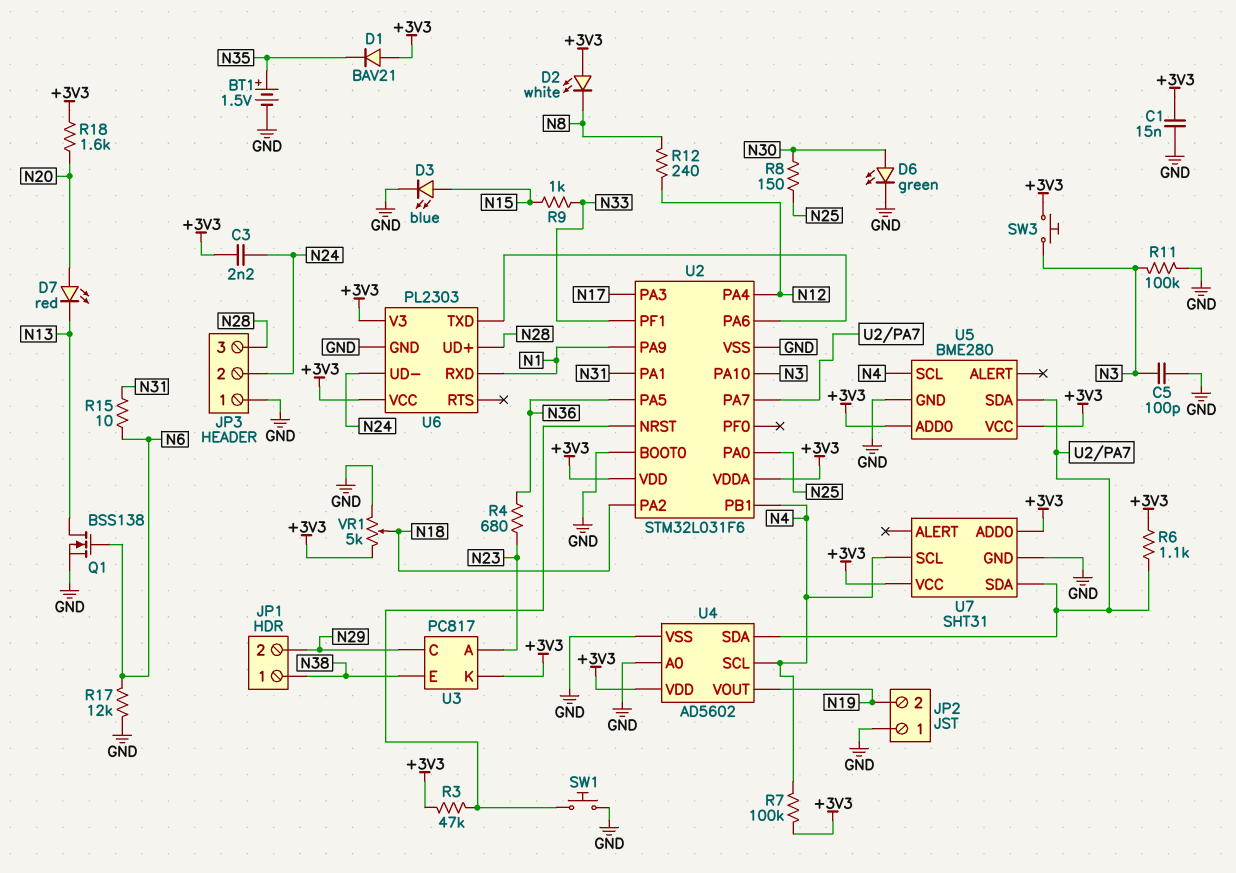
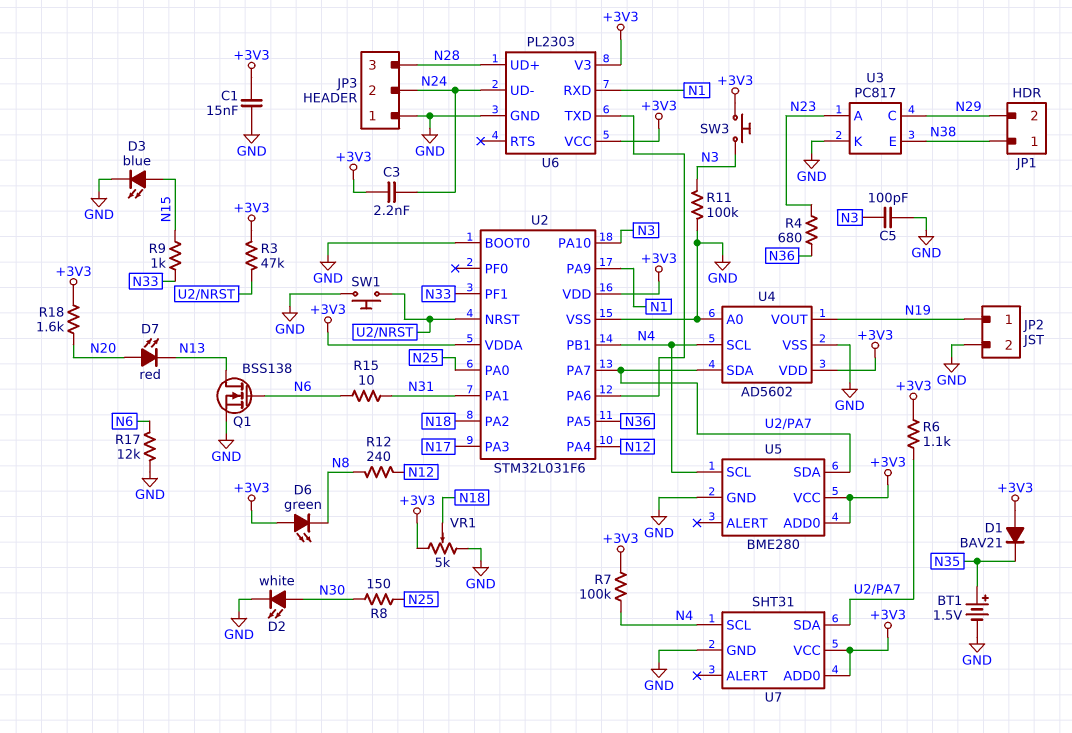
D2: LED white (A +3V3, K N8) -> LED white (A N30, K GND)
D6: LED green (A N30, K GND) -> LED green (A +3V3, K N8)
JP2 pin 1: GND -> N19
JP2 pin 2: N19 -> GND
U3 pin K: +3V3 -> GND

